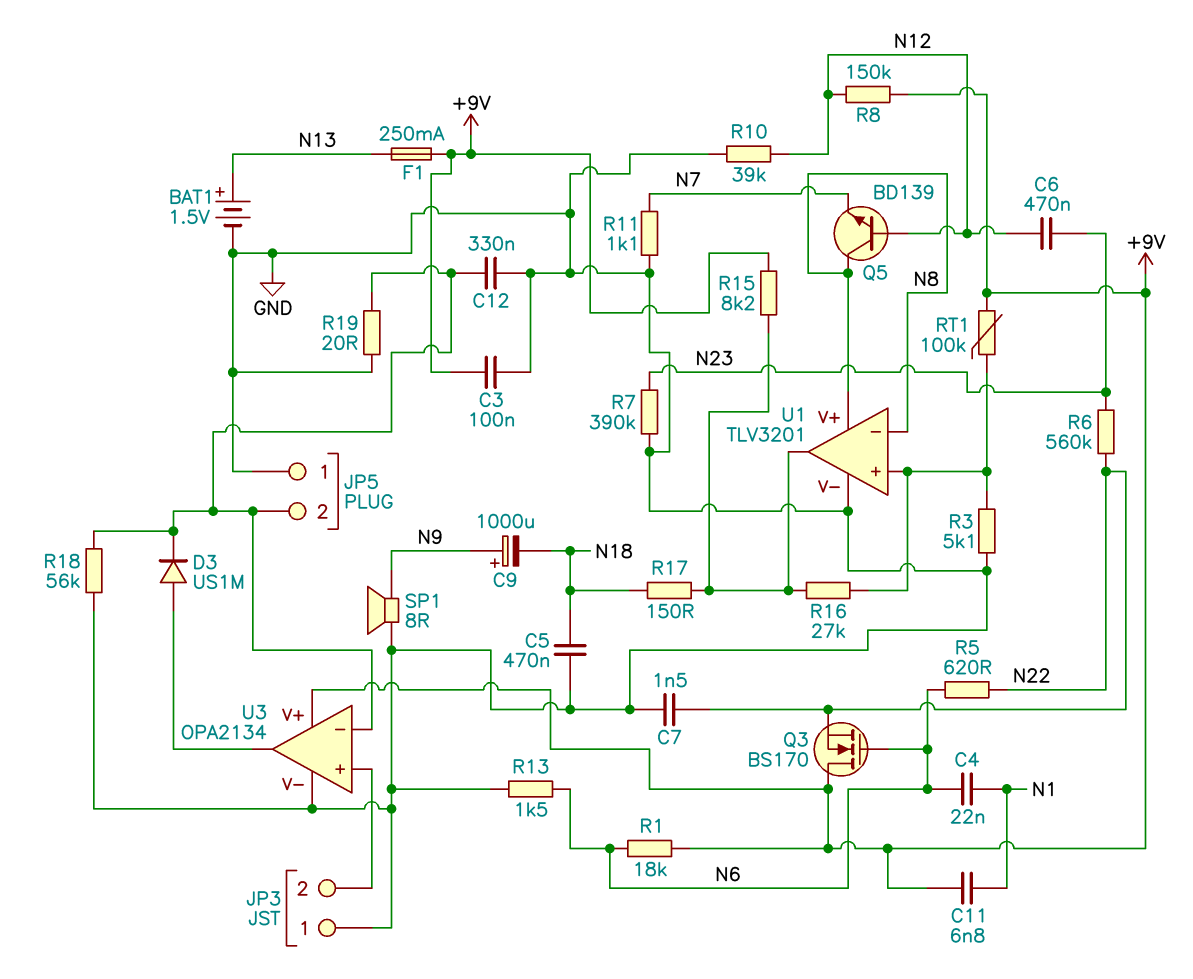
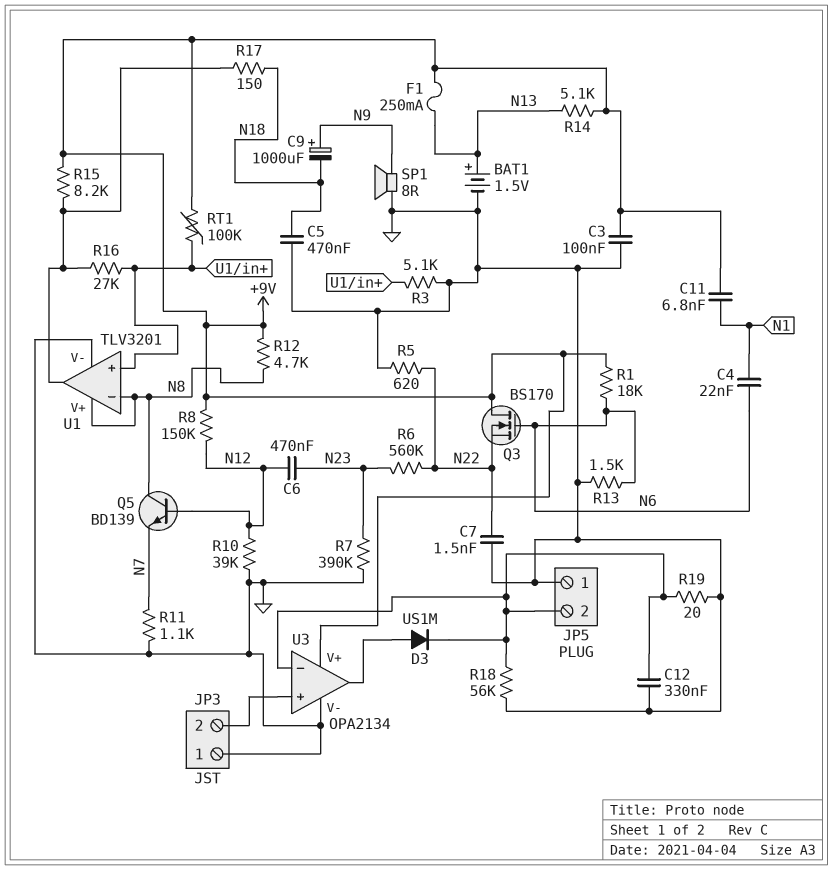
R5: 620 (N6, N22) -> 620 (GND, N22)
R12: none -> 4.7k (+9V, N8)
R14: none -> 5.1k (+9V, N13)

